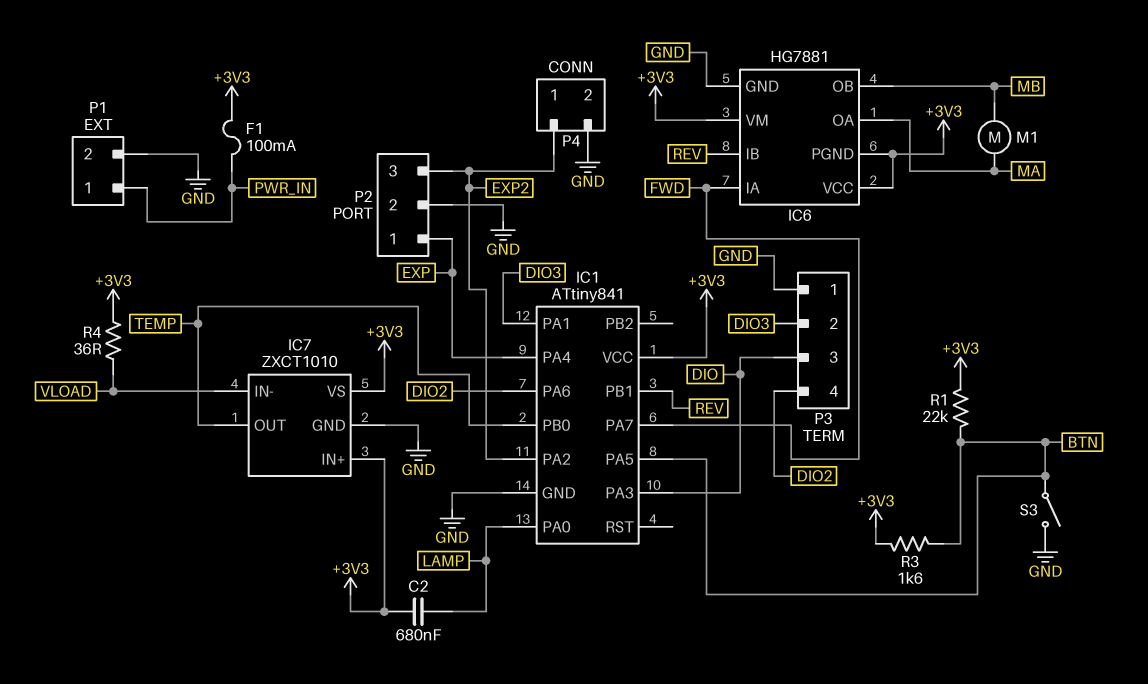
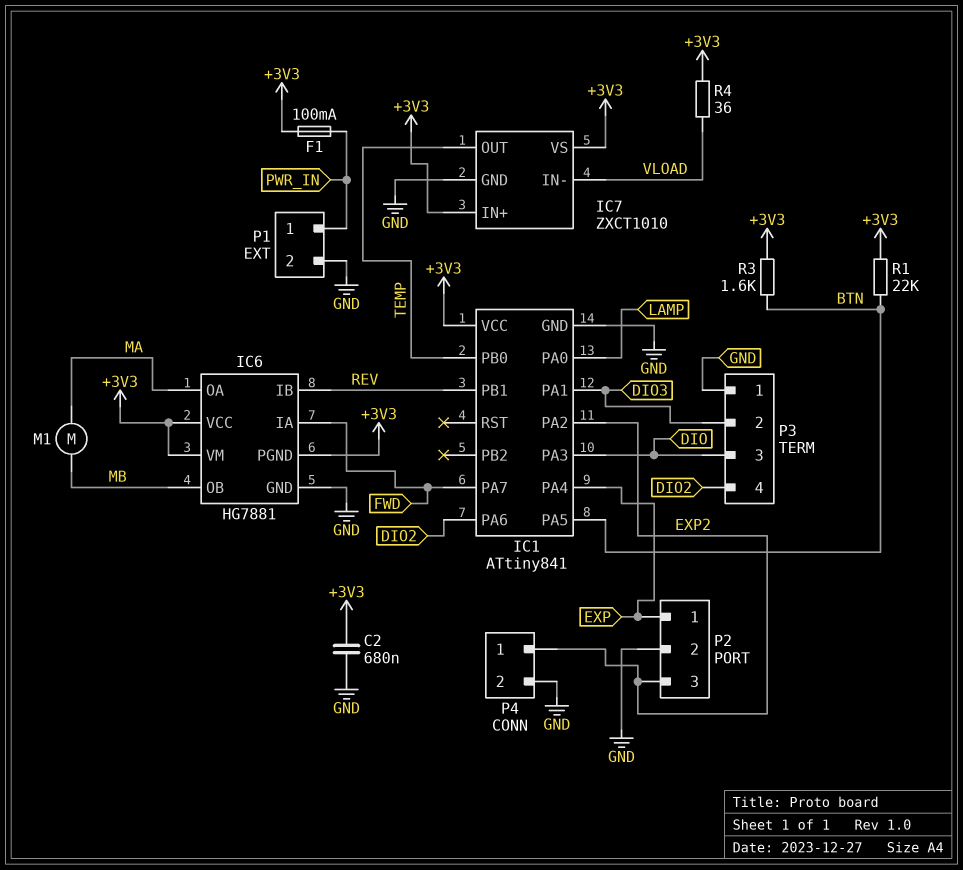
C2: 680nF (+3V3, LAMP) -> 680nF (+3V3, GND)
S3: switch (BTN, GND) -> none

